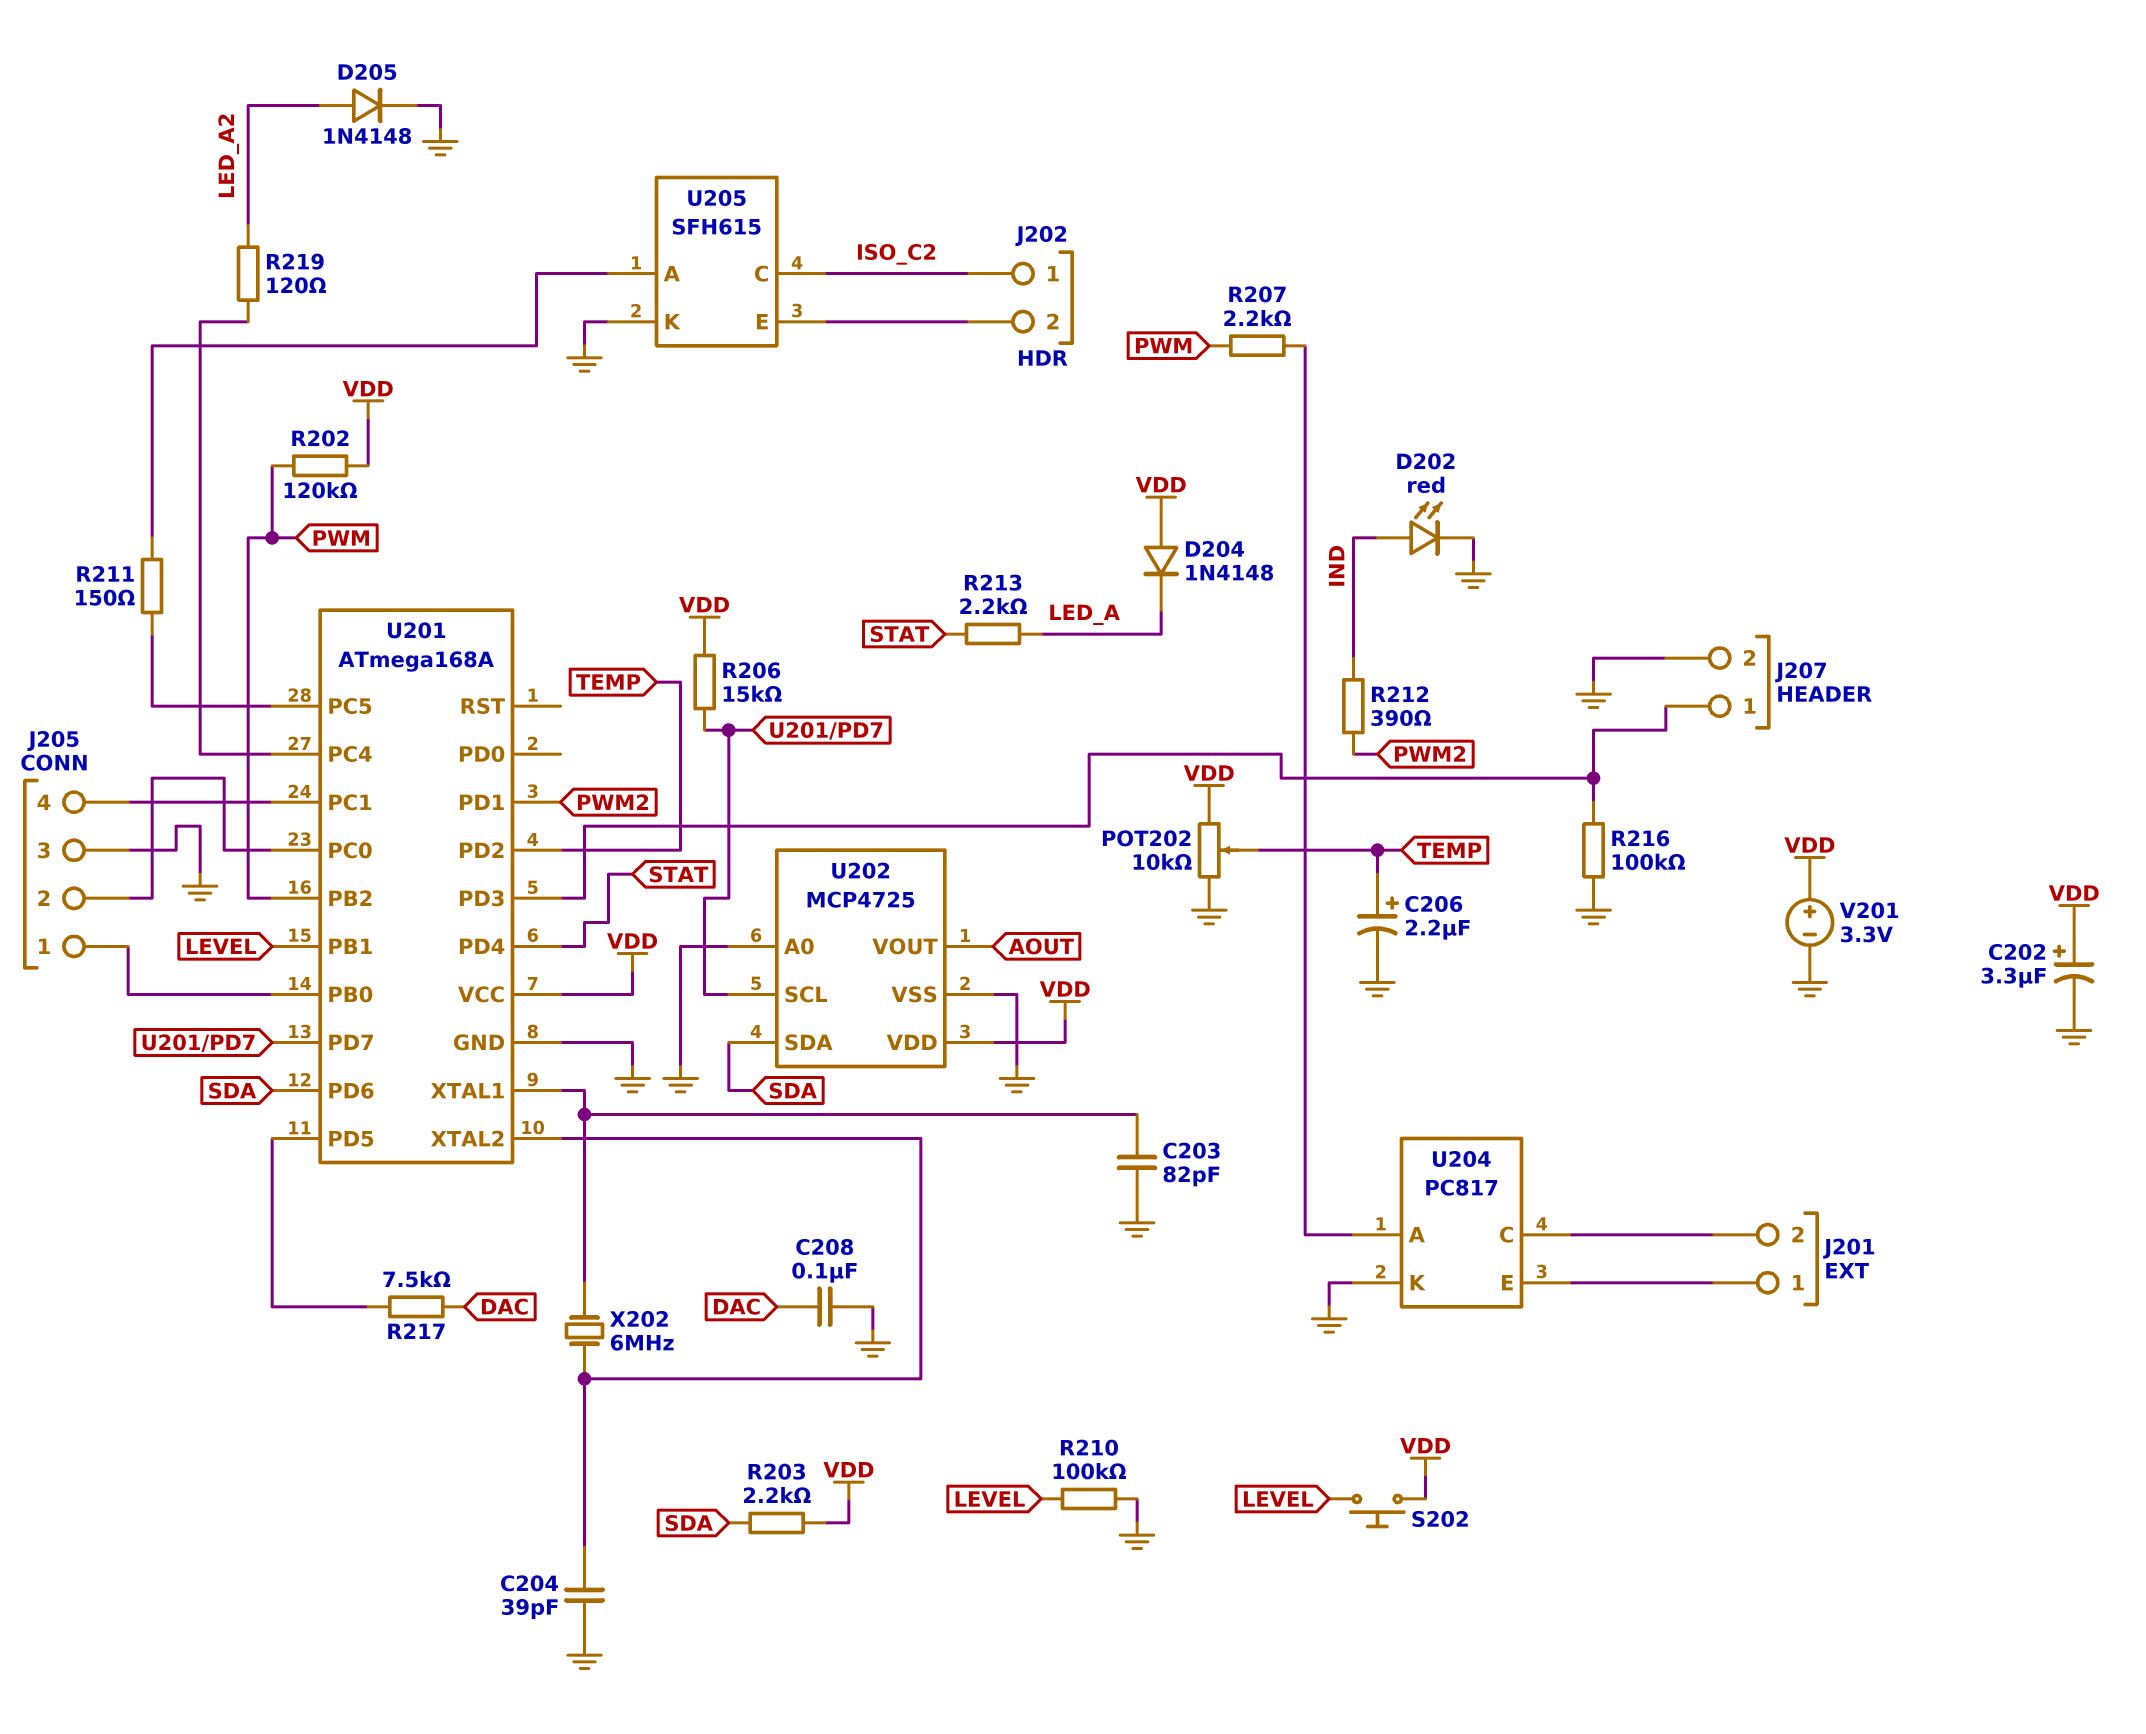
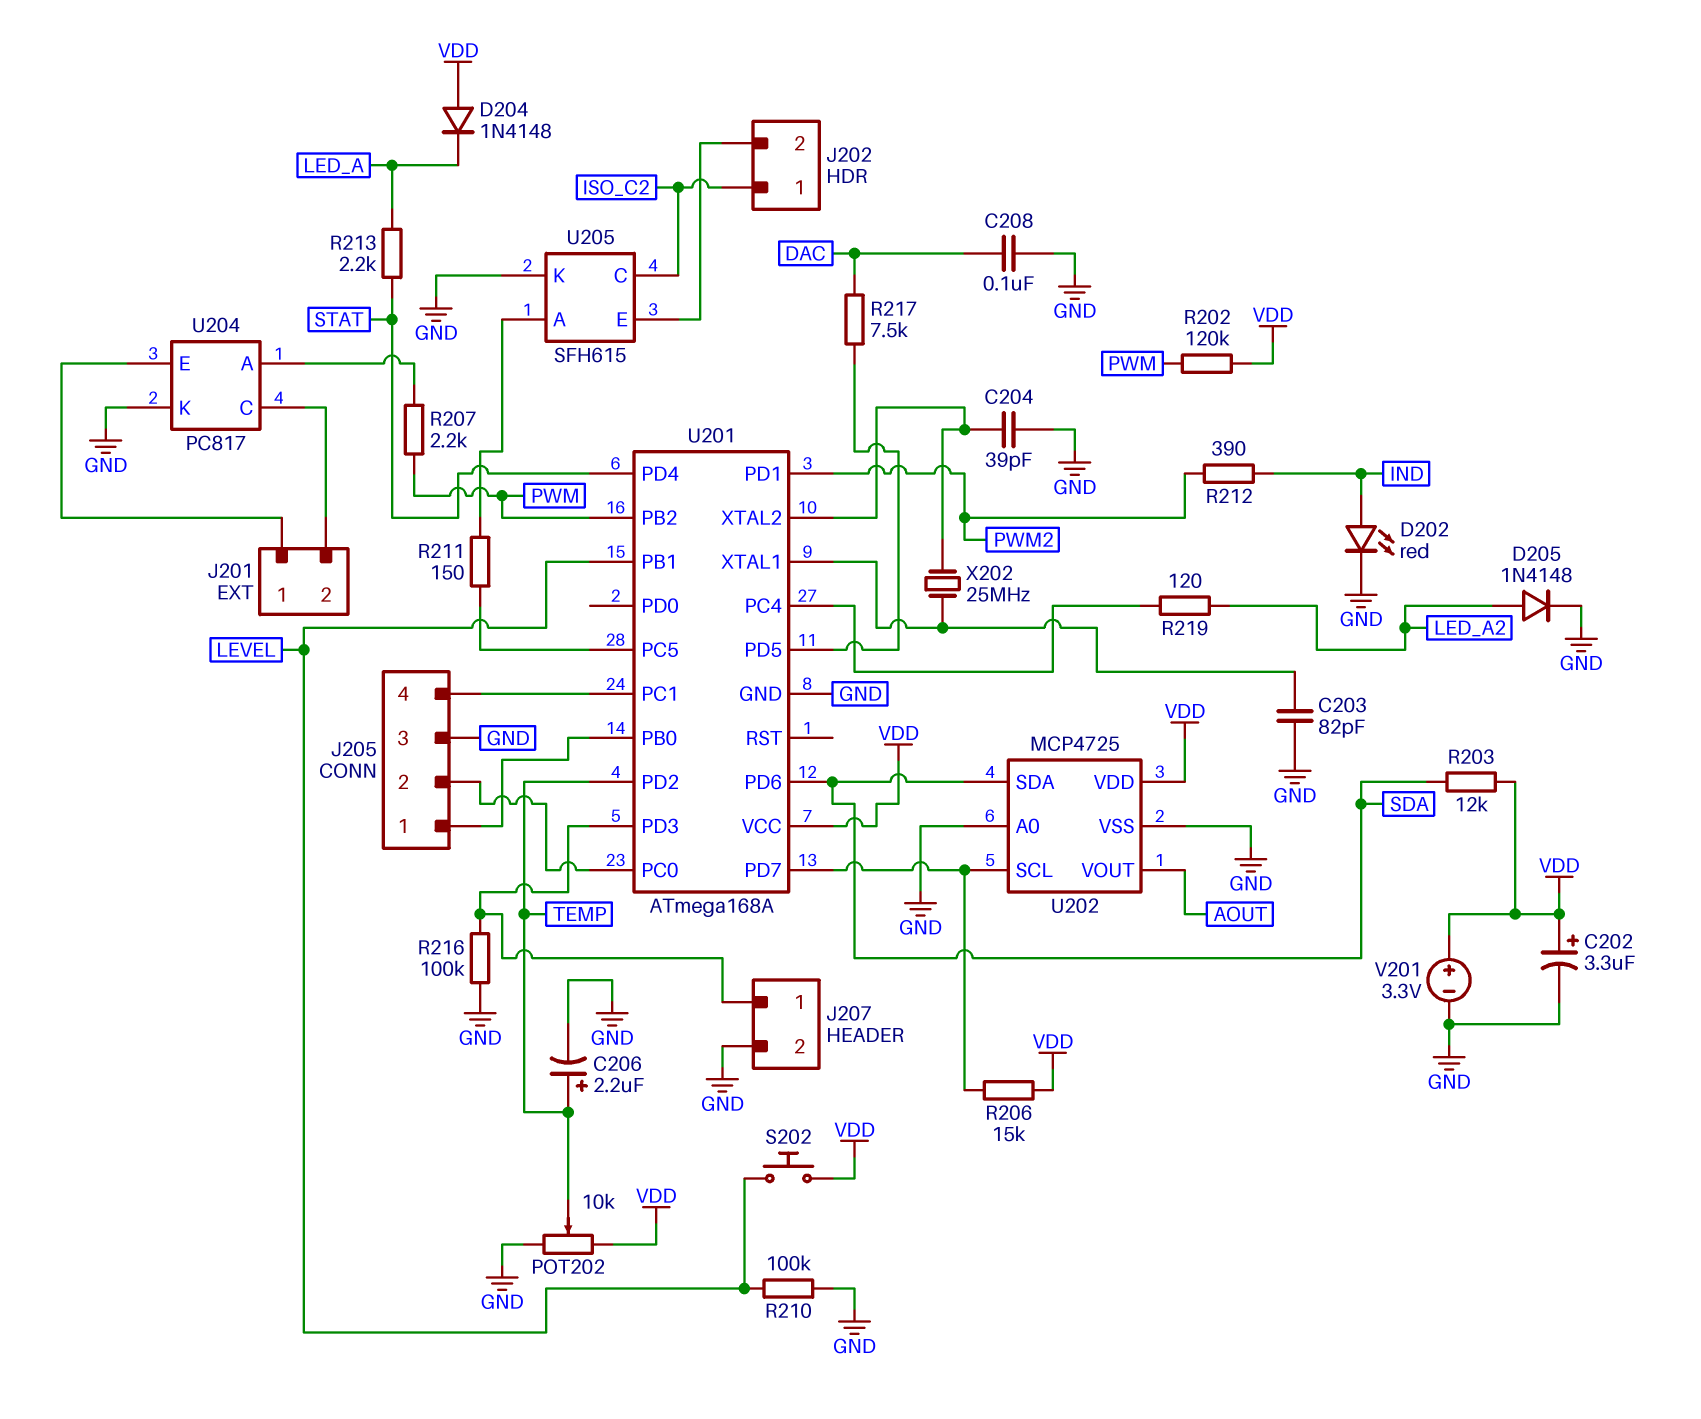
R203: 2.2k (SDA, VDD) -> 12k (SDA, VDD)
X202: 6MHz (U201/XTAL1, U201/XTAL2) -> 25MHz (U201/XTAL1, U201/XTAL2)

